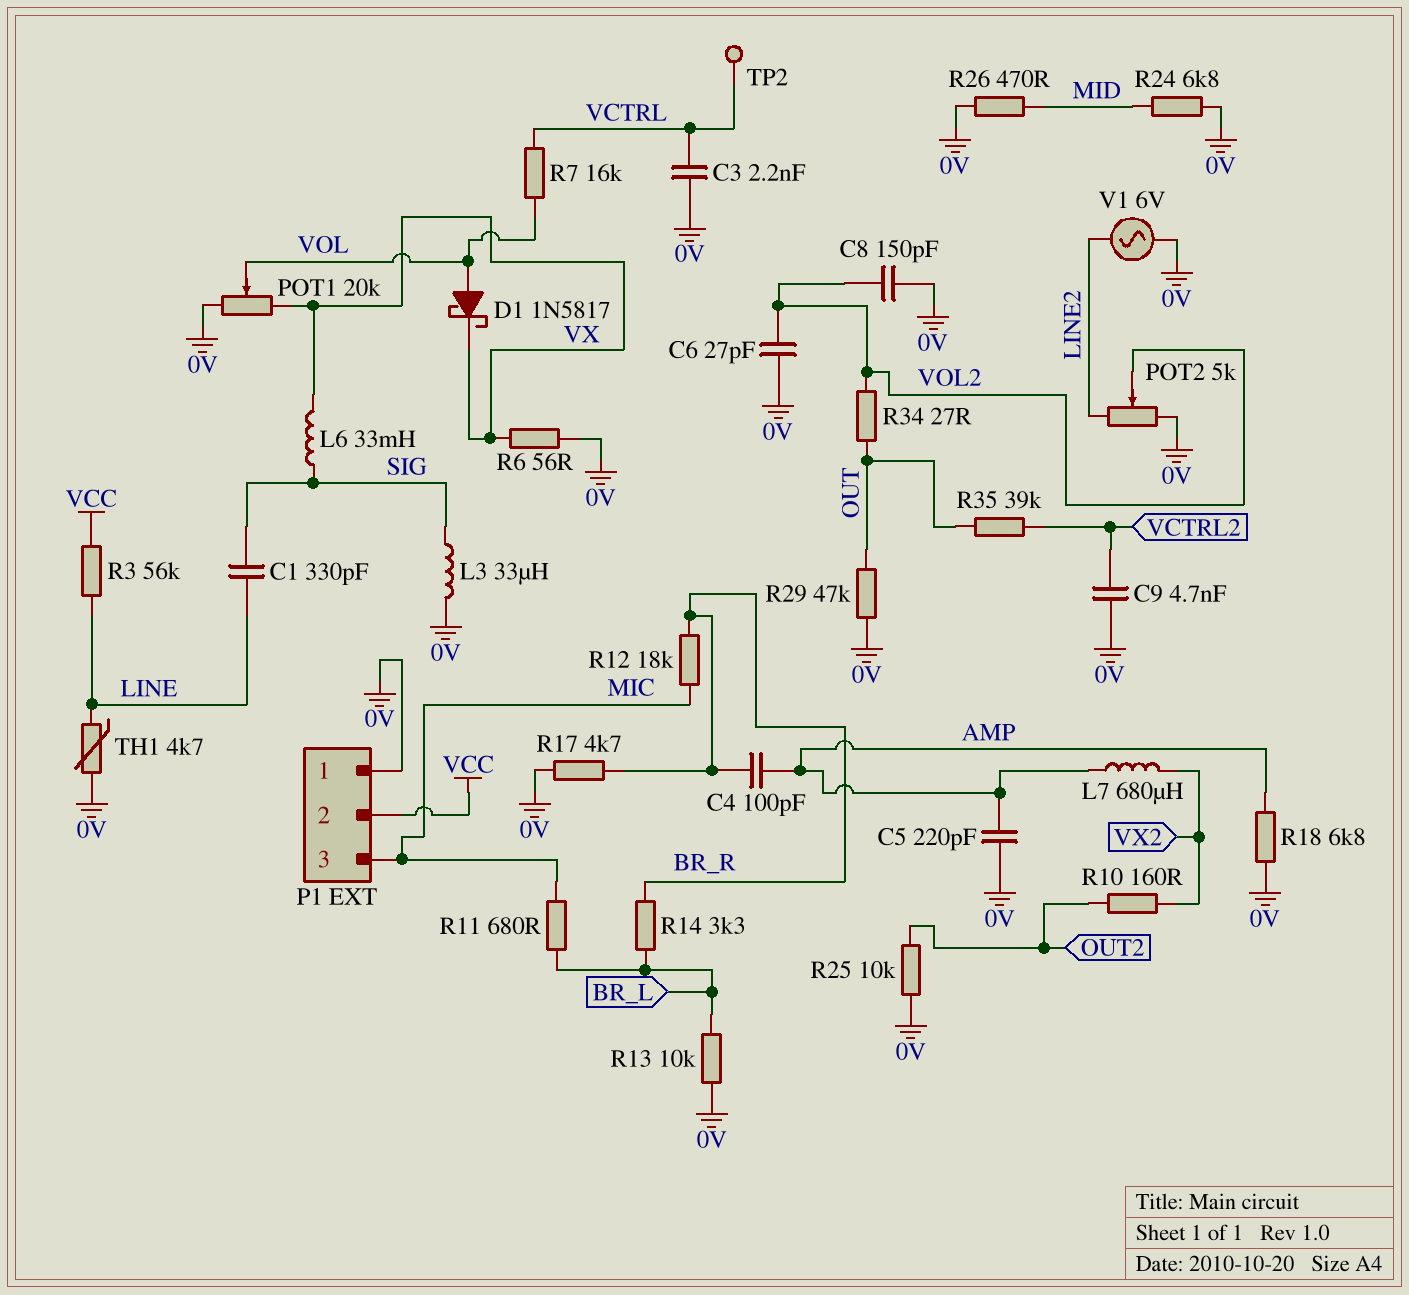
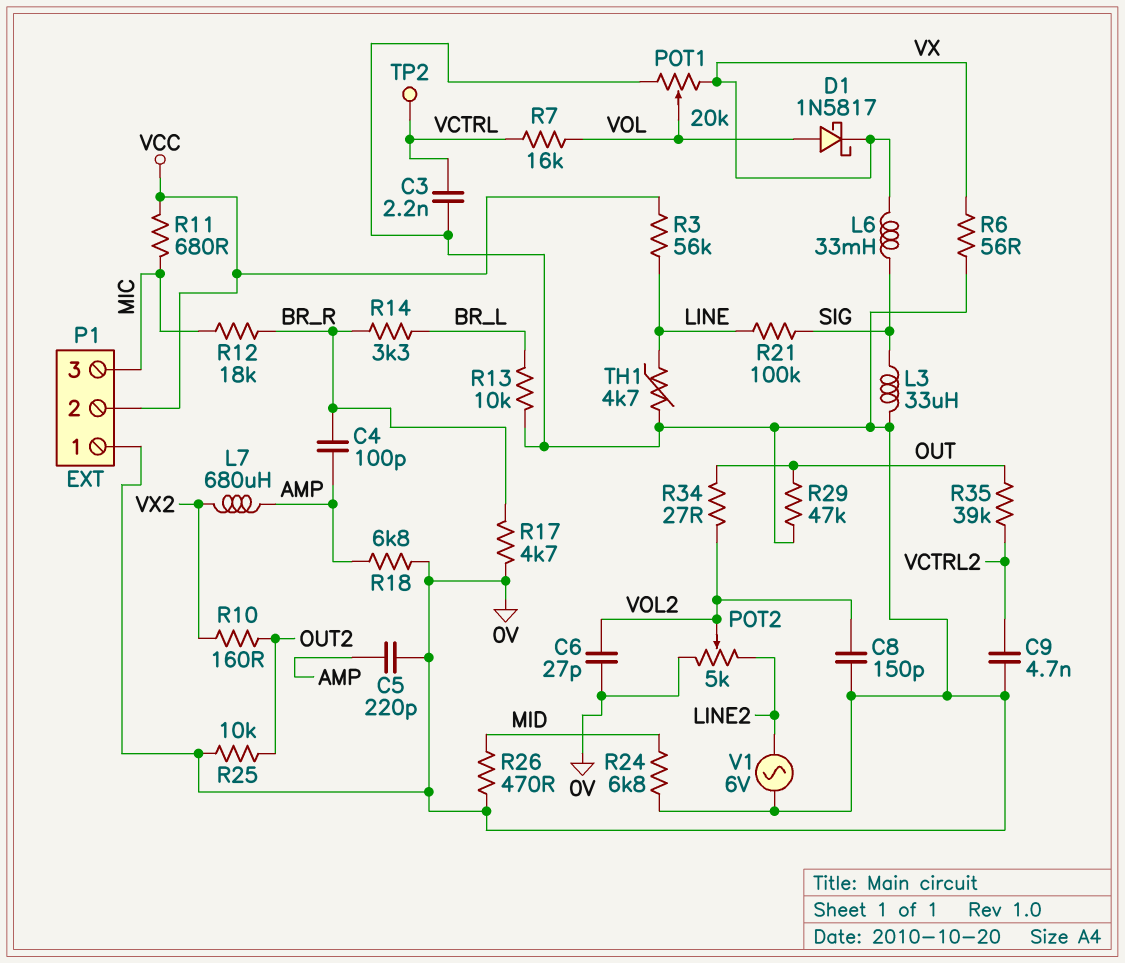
C1: 330pF (LINE, SIG) -> none
R11: 680 (BR_L, MIC) -> 680 (MIC, VCC)
R21: none -> 100k (LINE, SIG)

